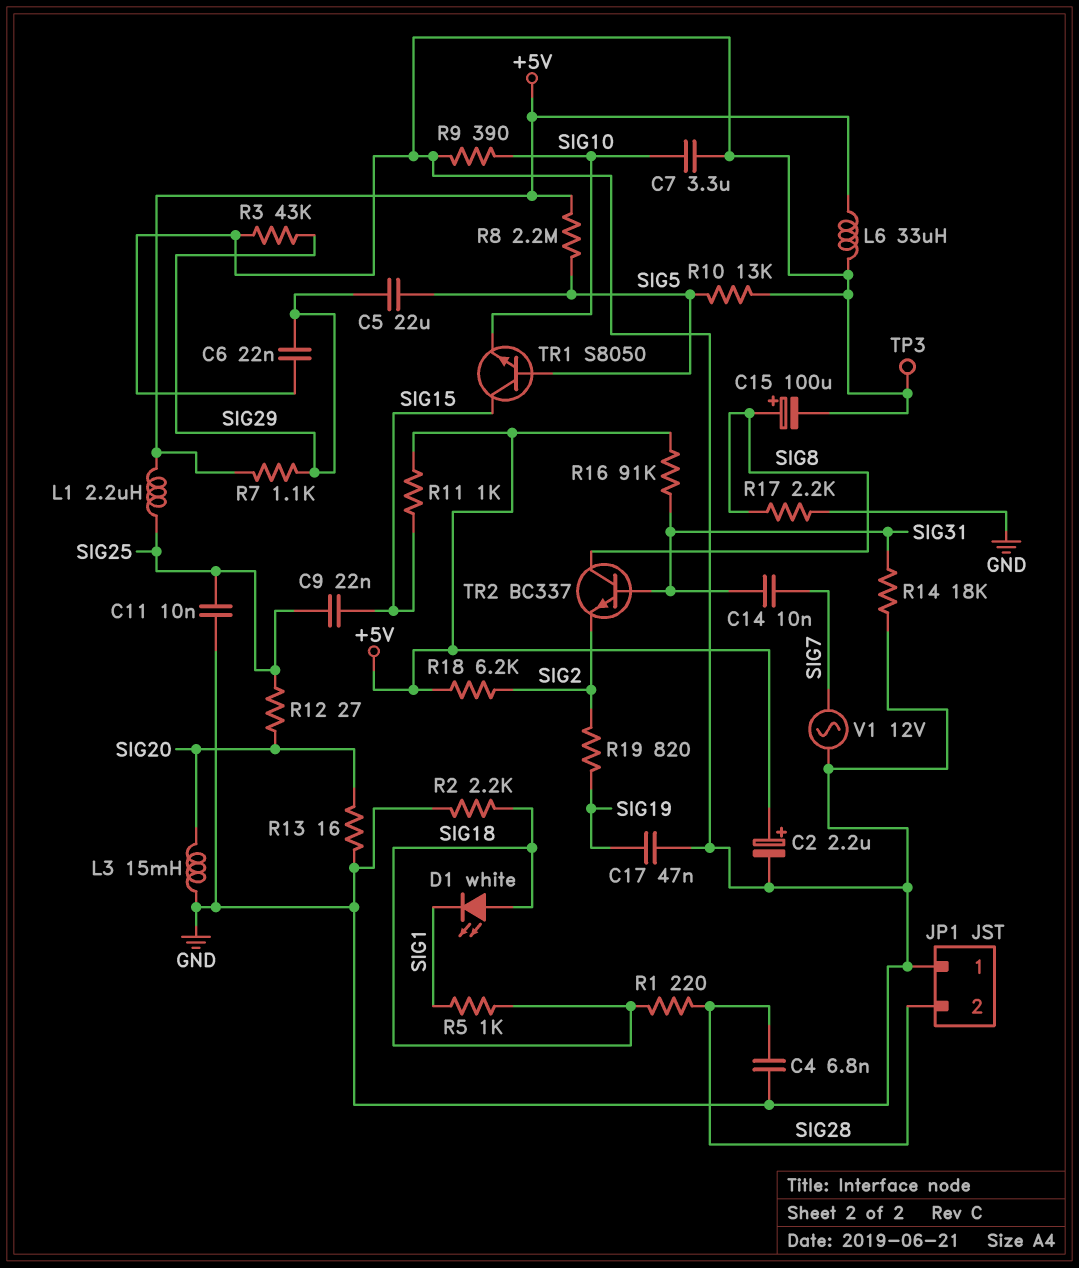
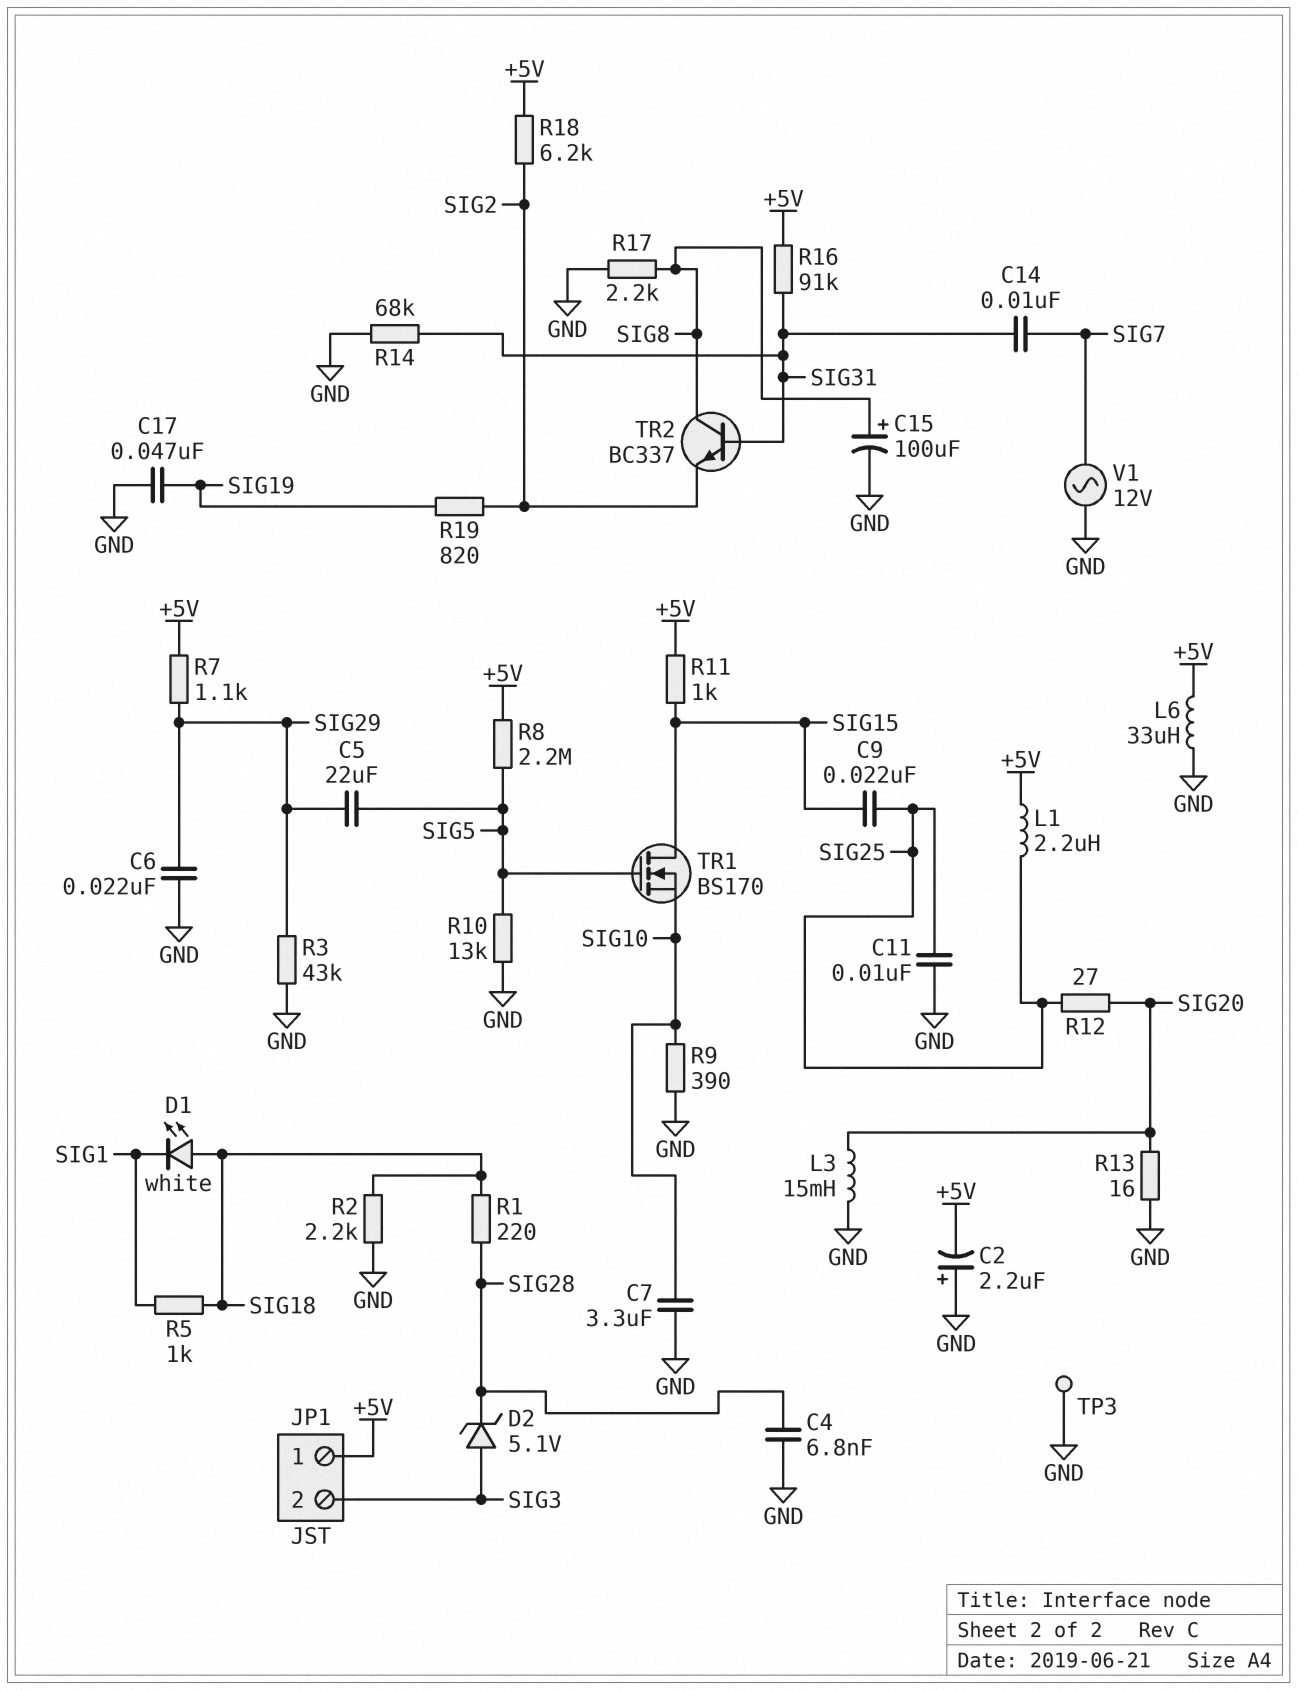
C2: 2.2uF (plus +5V, minus GND) -> 2.2uF (plus GND, minus +5V)
D2: none -> zener 5.1V (A SIG3, K SIG28)
JP1 pin 1: GND -> +5V
JP1 pin 2: SIG28 -> SIG3
R14: 18k (GND, SIG31) -> 68k (GND, SIG31)
TR1: NPN S8050 (B SIG5, C SIG15, E SIG10) -> NMOS BS170 (G SIG5, D SIG15, S SIG10)

